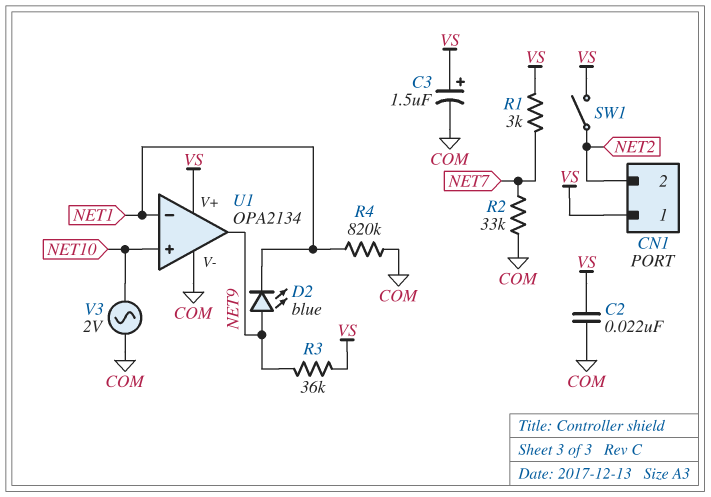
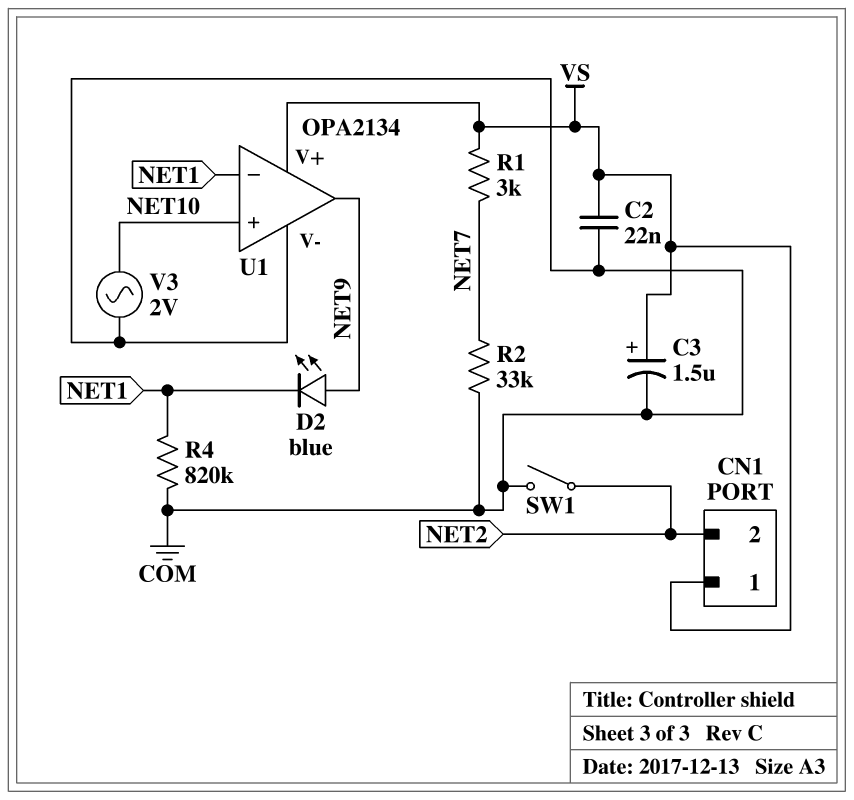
R3: 36k (NET9, VS) -> none
SW1: switch (NET2, VS) -> switch (COM, NET2)

